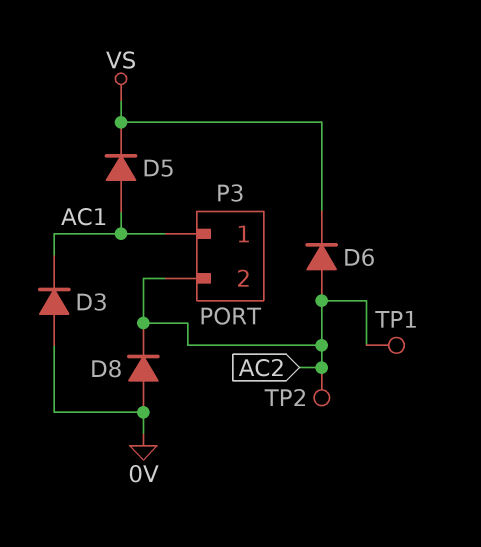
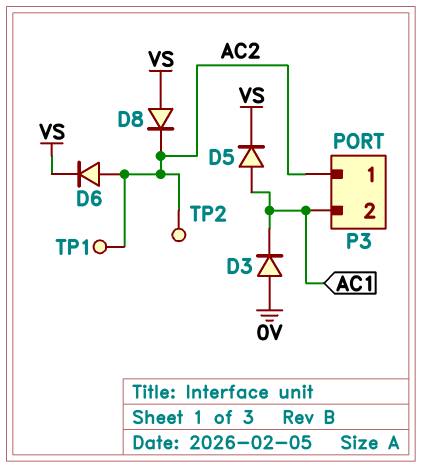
D8: diode (A 0V, K AC2) -> diode (A VS, K AC2)
P3 pin 1: AC1 -> AC2
P3 pin 2: AC2 -> AC1

